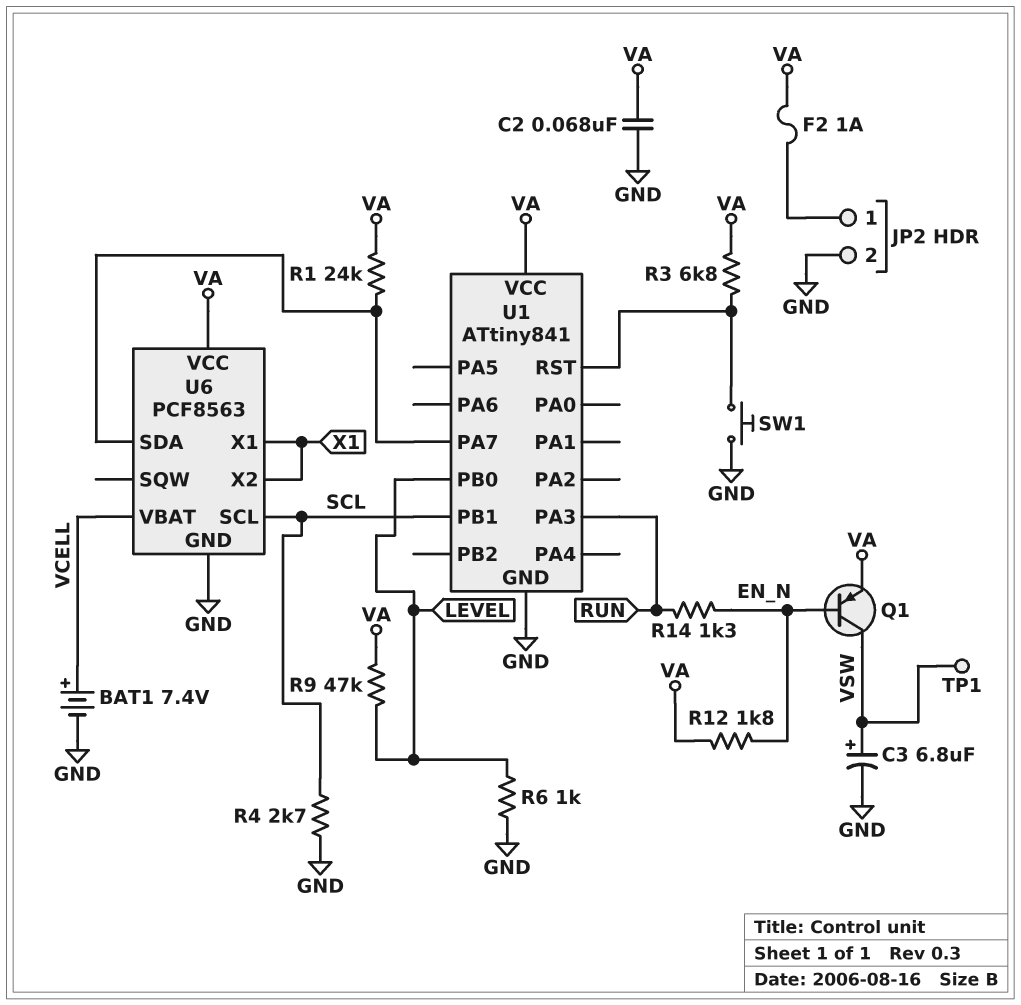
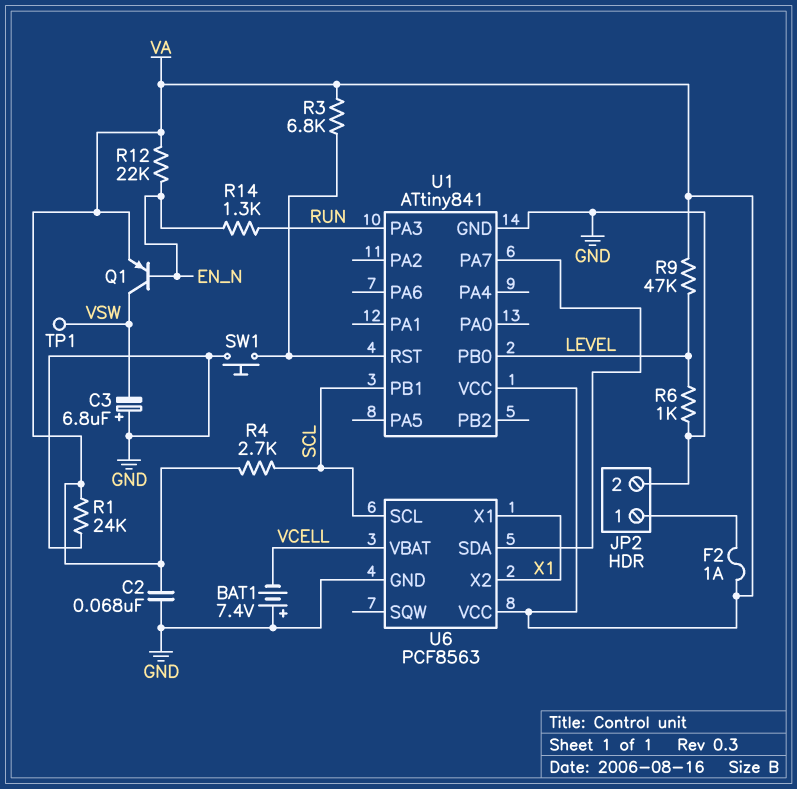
BAT1: 7.4V (plus VCELL, minus GND) -> 7.4V (plus GND, minus VCELL)
C3: 6.8uF (plus VSW, minus GND) -> 6.8uF (plus GND, minus VSW)
R1: 24k (U1/PA7, VA) -> 24k (GND, VA)
R4: 2.7k (GND, SCL) -> 2.7k (SCL, VA)
R12: 1.8k (EN_N, VA) -> 22k (EN_N, VA)

